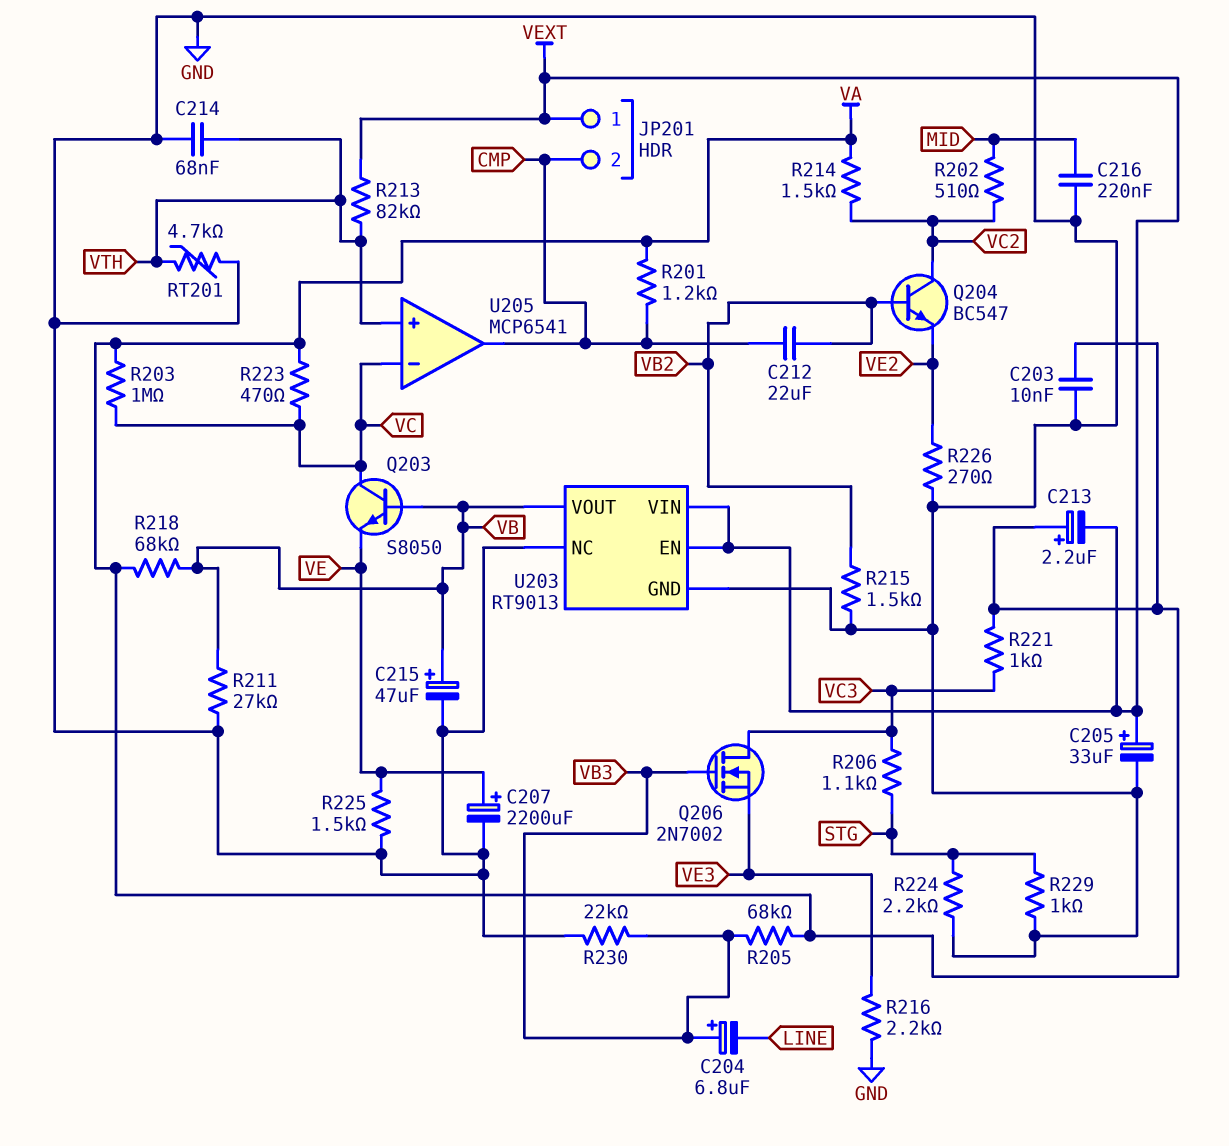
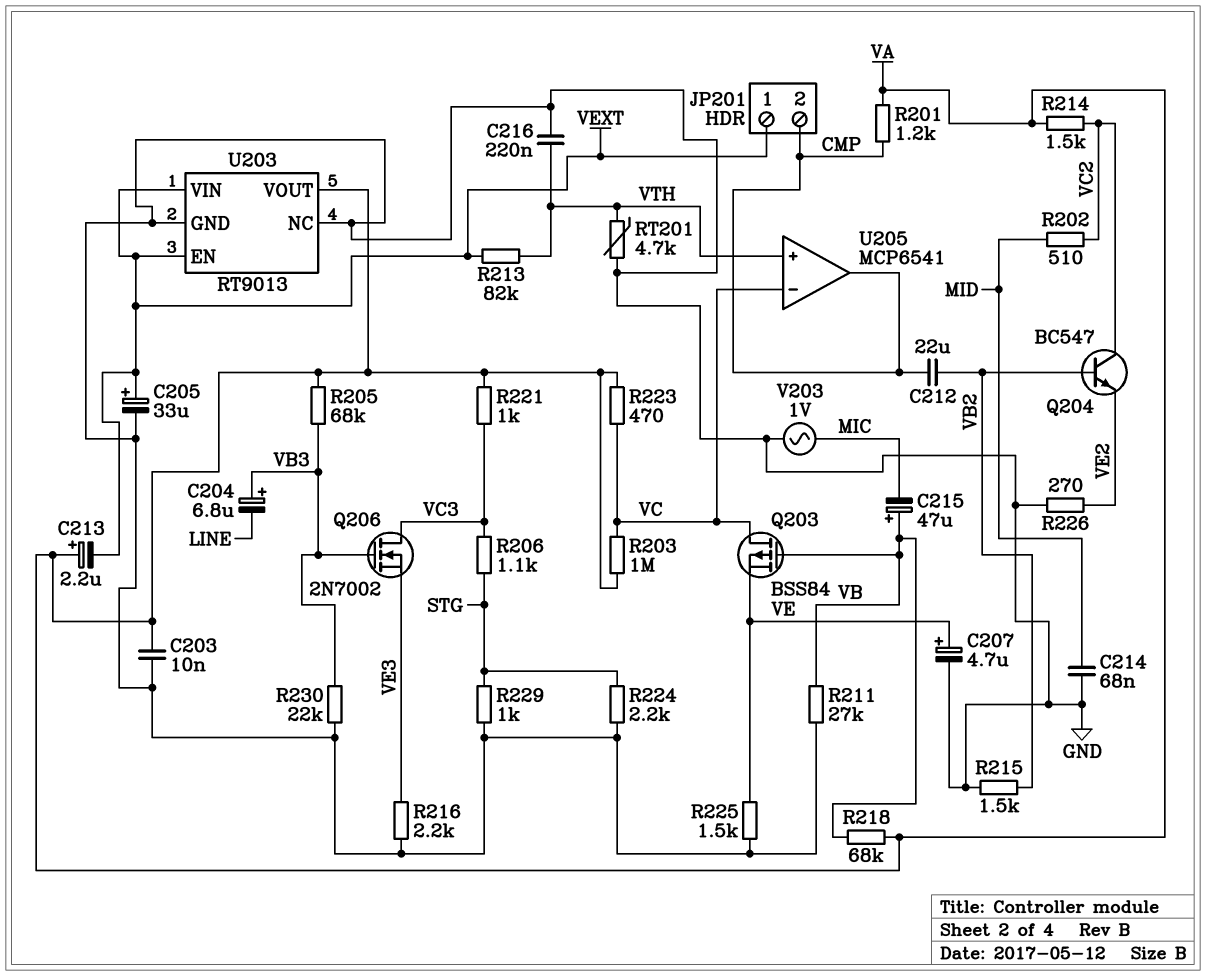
C207: 2200uF (plus VE, minus GND) -> 4.7uF (plus VE, minus GND)
C214: 68nF (GND, VTH) -> 68nF (GND, MID)
C215: 47uF (plus VB, minus GND) -> 47uF (plus VB, minus MIC)
C216: 220nF (GND, MID) -> 220nF (GND, VTH)
Q203: NPN S8050 (B VB, C VC, E VE) -> PMOS BSS84 (G VB, D VC, S VE)
U203 pin VOUT: VB -> VA
V203: none -> AC 1V (GND, MIC)

